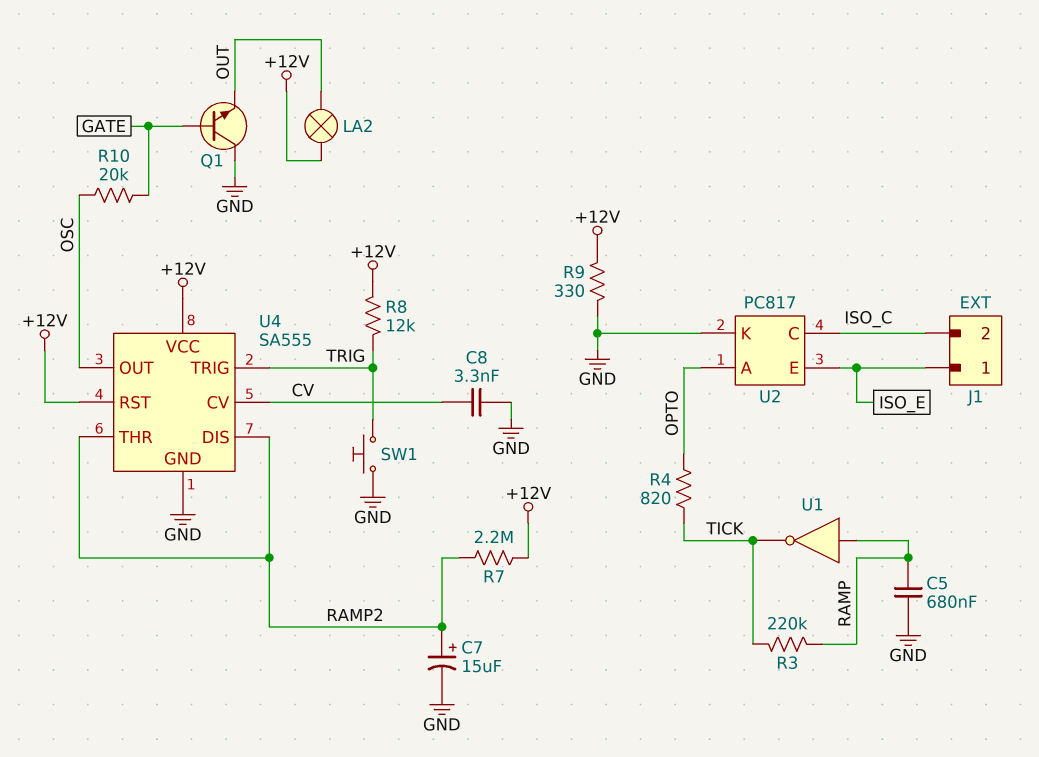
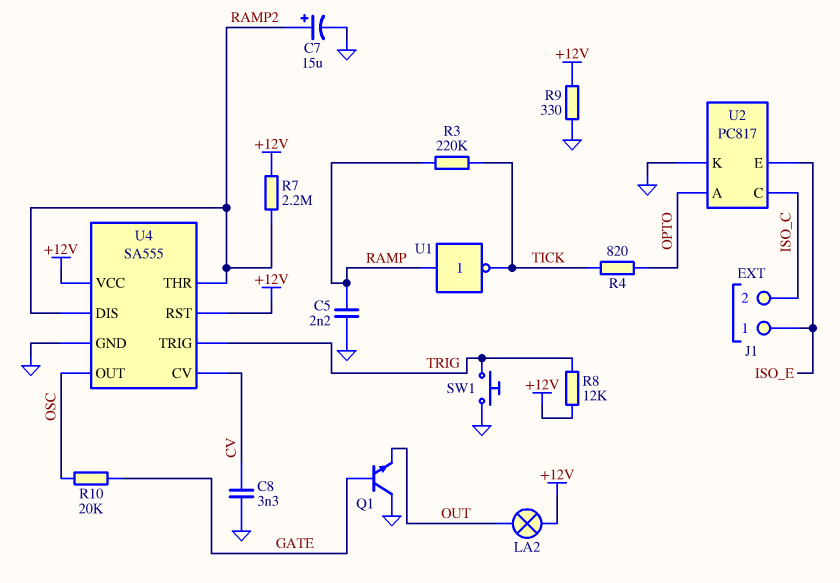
C5: 680nF (GND, RAMP) -> 2.2nF (GND, RAMP)

